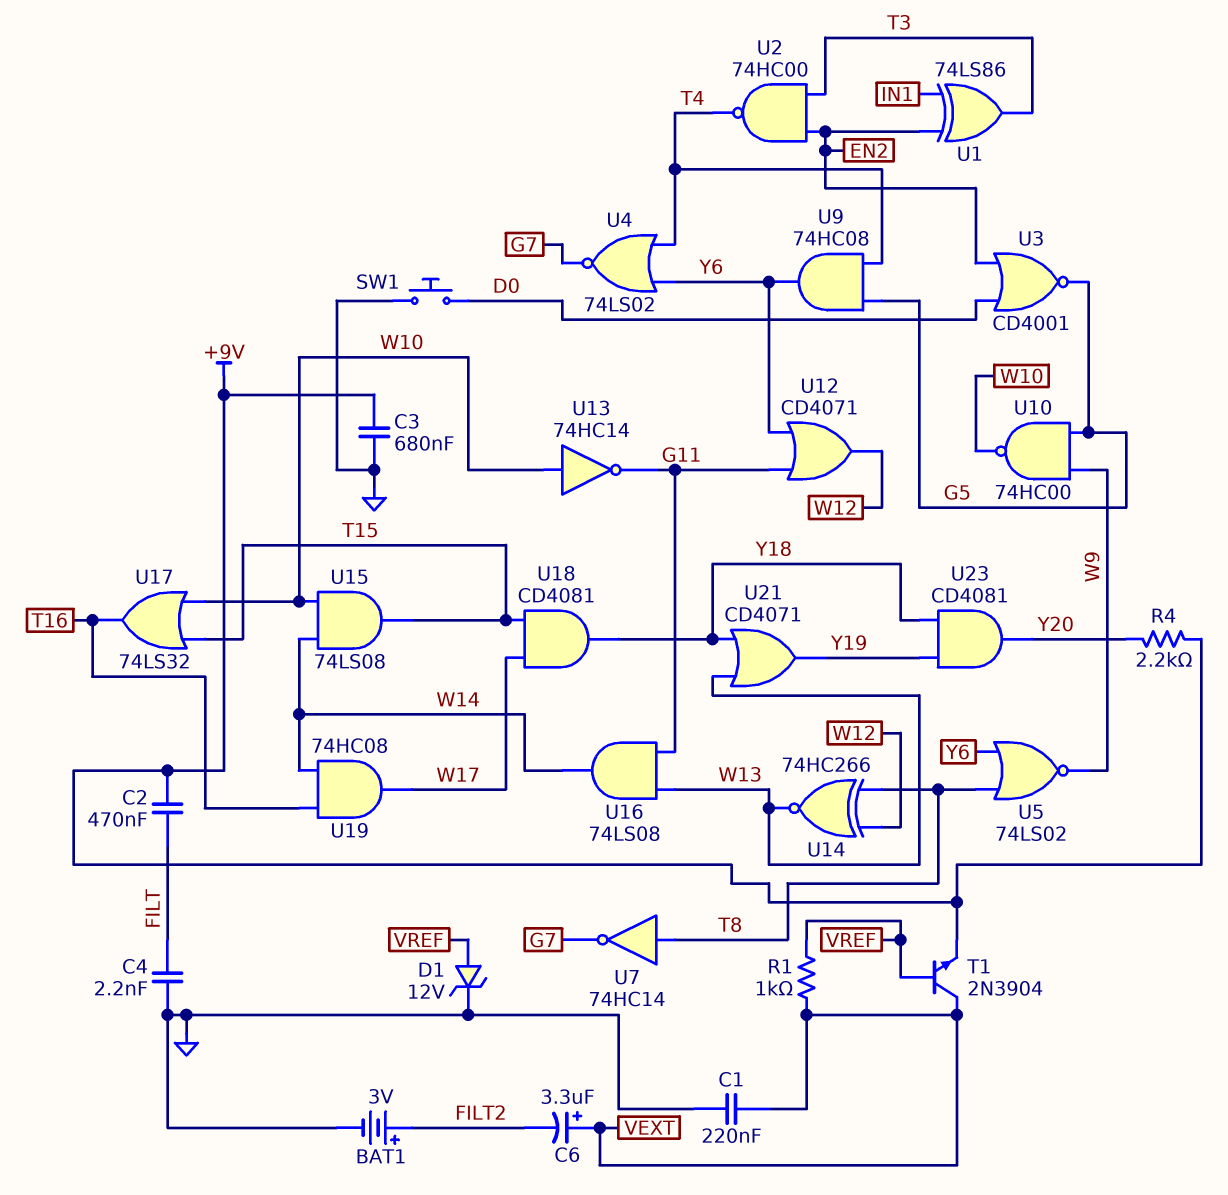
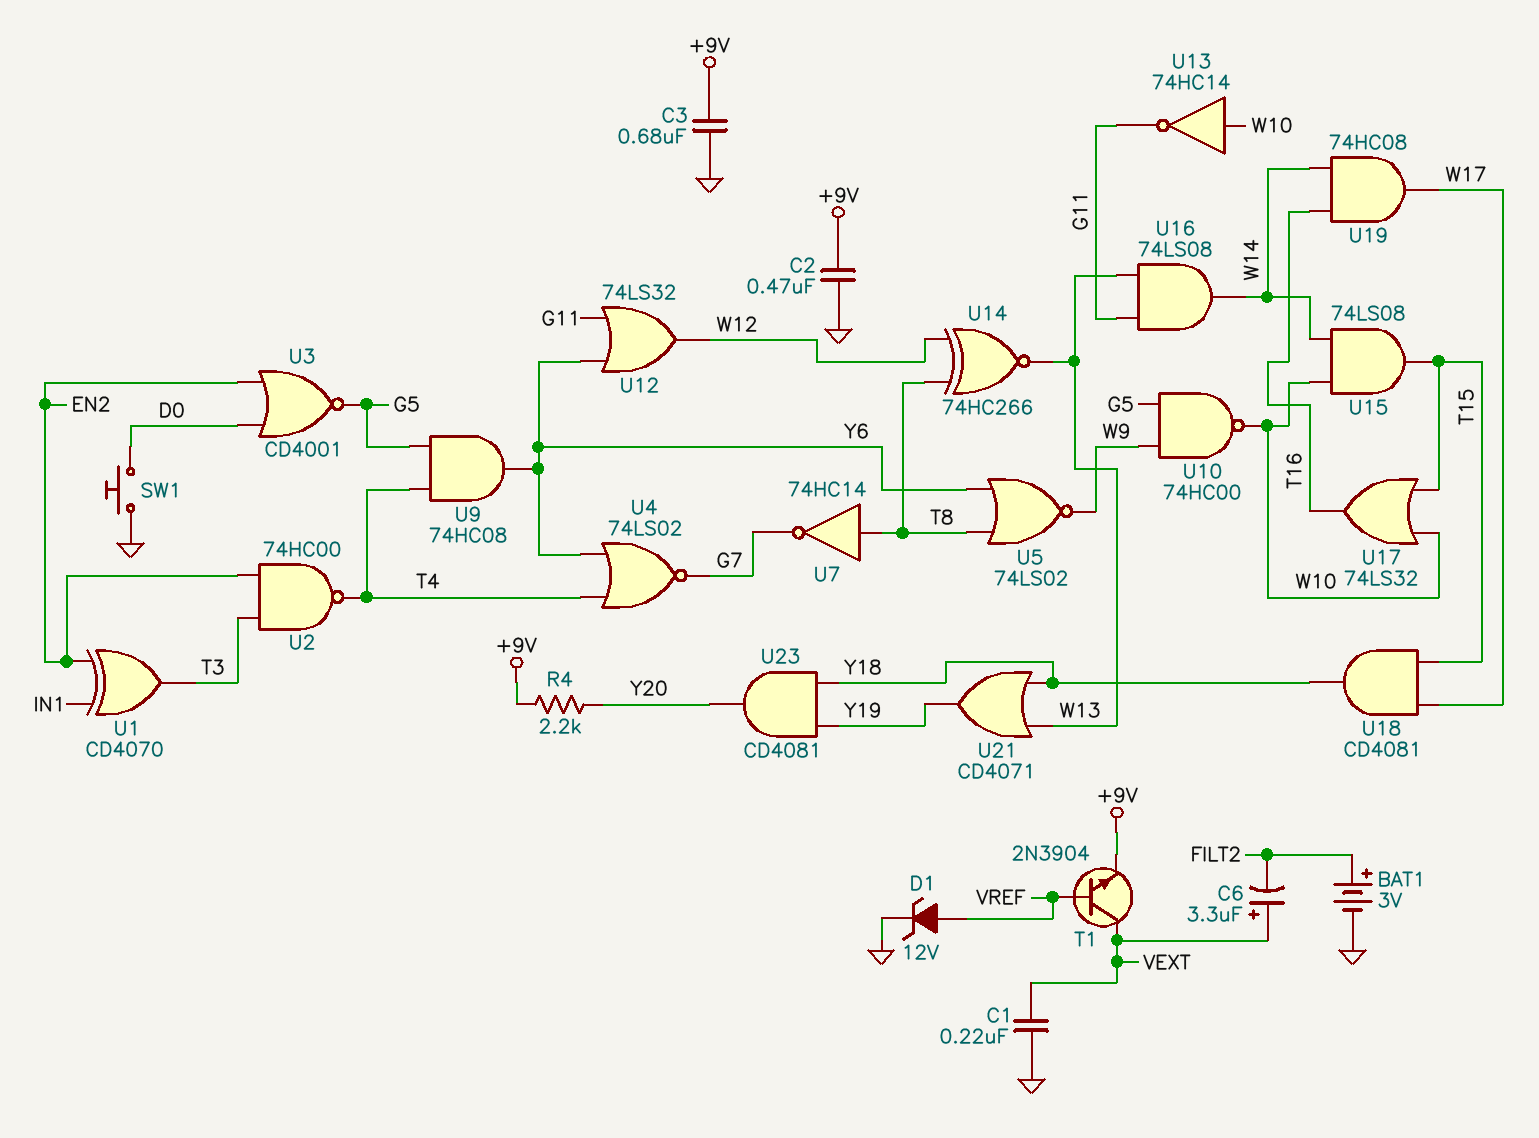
C2: 470nF (+9V, FILT) -> 470nF (+9V, GND)
C4: 2.2nF (FILT, GND) -> none
R1: 1k (VEXT, VREF) -> none
U1: XOR 74LS86 (in EN2, in IN1, out T3) -> XOR CD4070 (in EN2, in IN1, out T3)
U12: OR CD4071 (in G11, in Y6, out W12) -> OR 74LS32 (in G11, in Y6, out W12)

